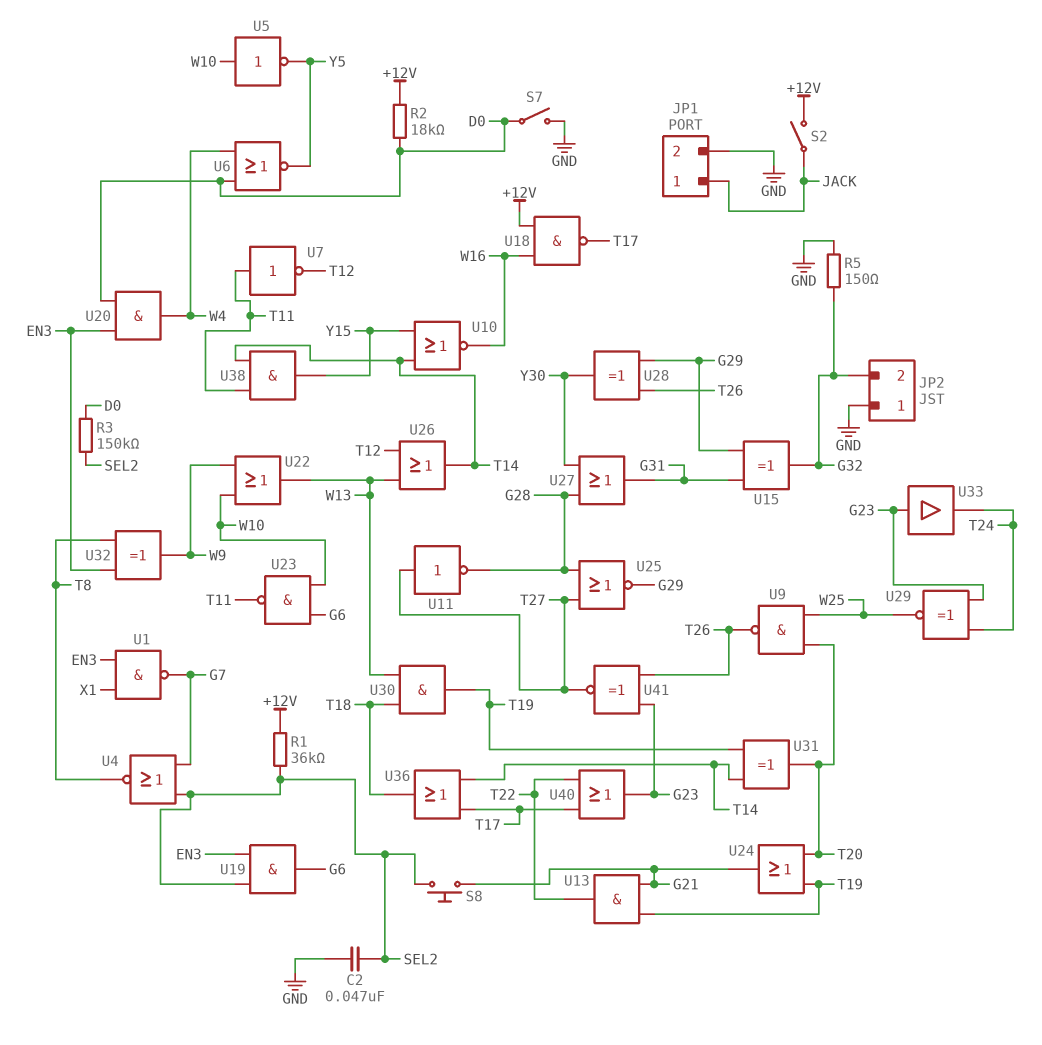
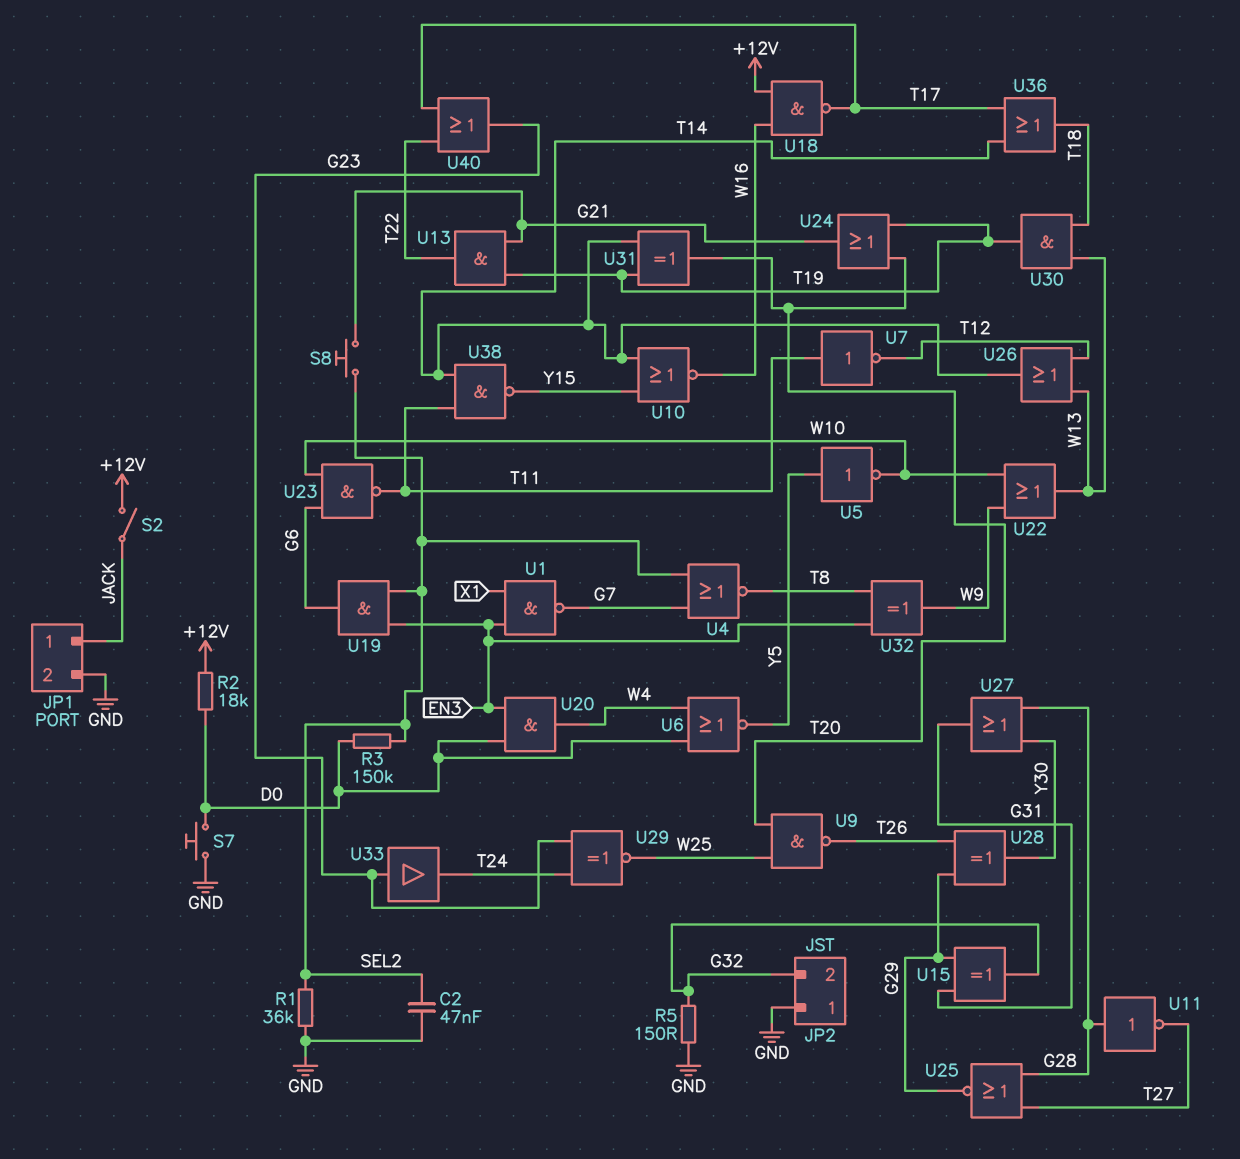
R1: 36k (+12V, SEL2) -> 36k (GND, SEL2)
S7: switch (D0, GND) -> button (D0, GND)
U5: NOT (in W10, out Y5) -> NOT (in Y5, out W10)
U11: NOT (in T27, out G28) -> NOT (in G28, out T27)
U38: AND (in T11, in T14, out Y15) -> NAND (in T11, in T14, out Y15)
U41: XNOR (in G23, in T26, out T27) -> none

